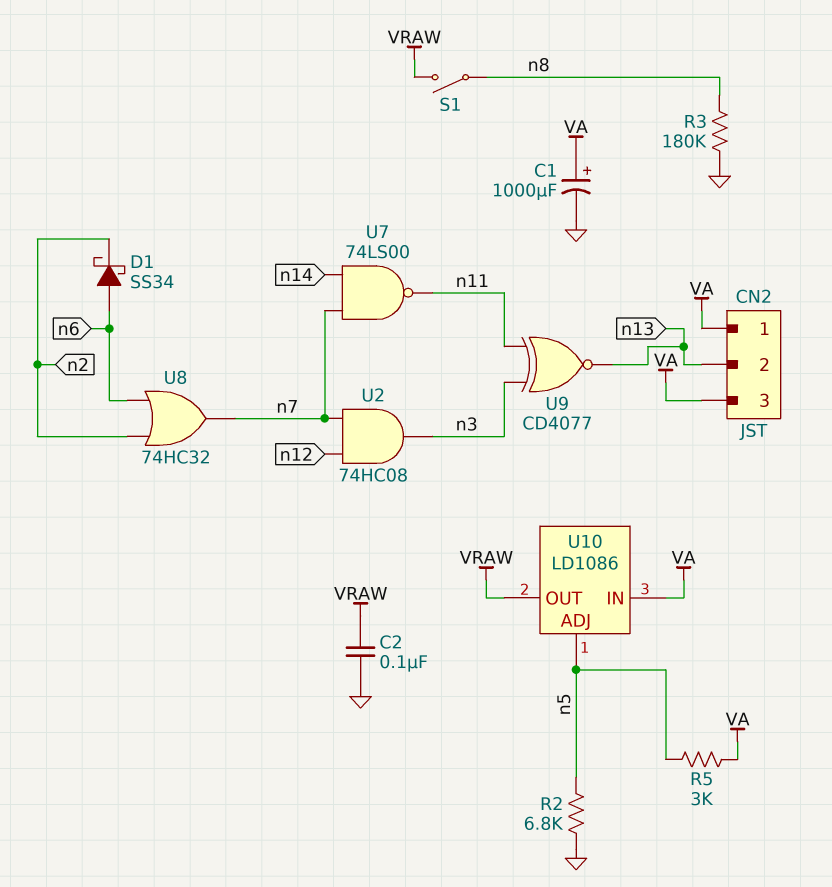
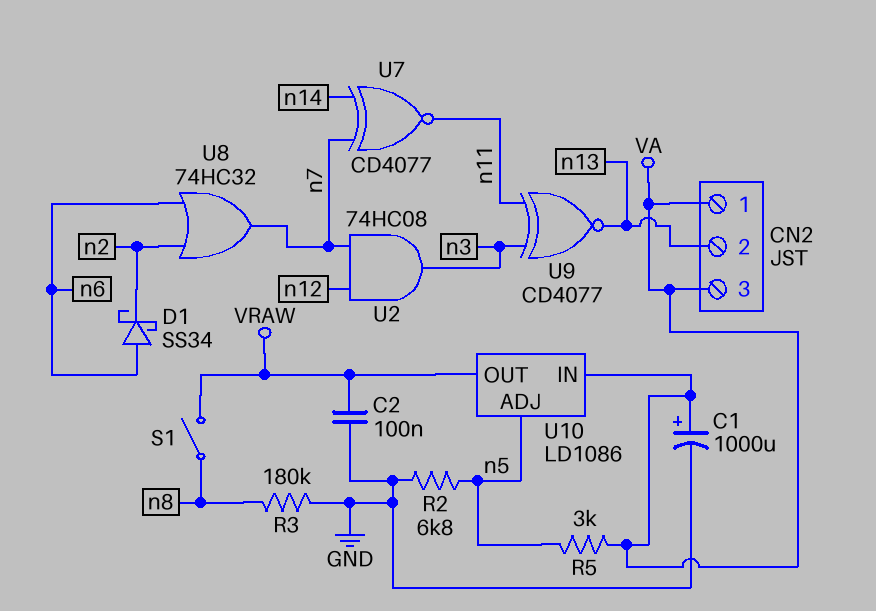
U7: NAND 74LS00 (in n7, in n14, out n11) -> XNOR CD4077 (in n7, in n14, out n11)

